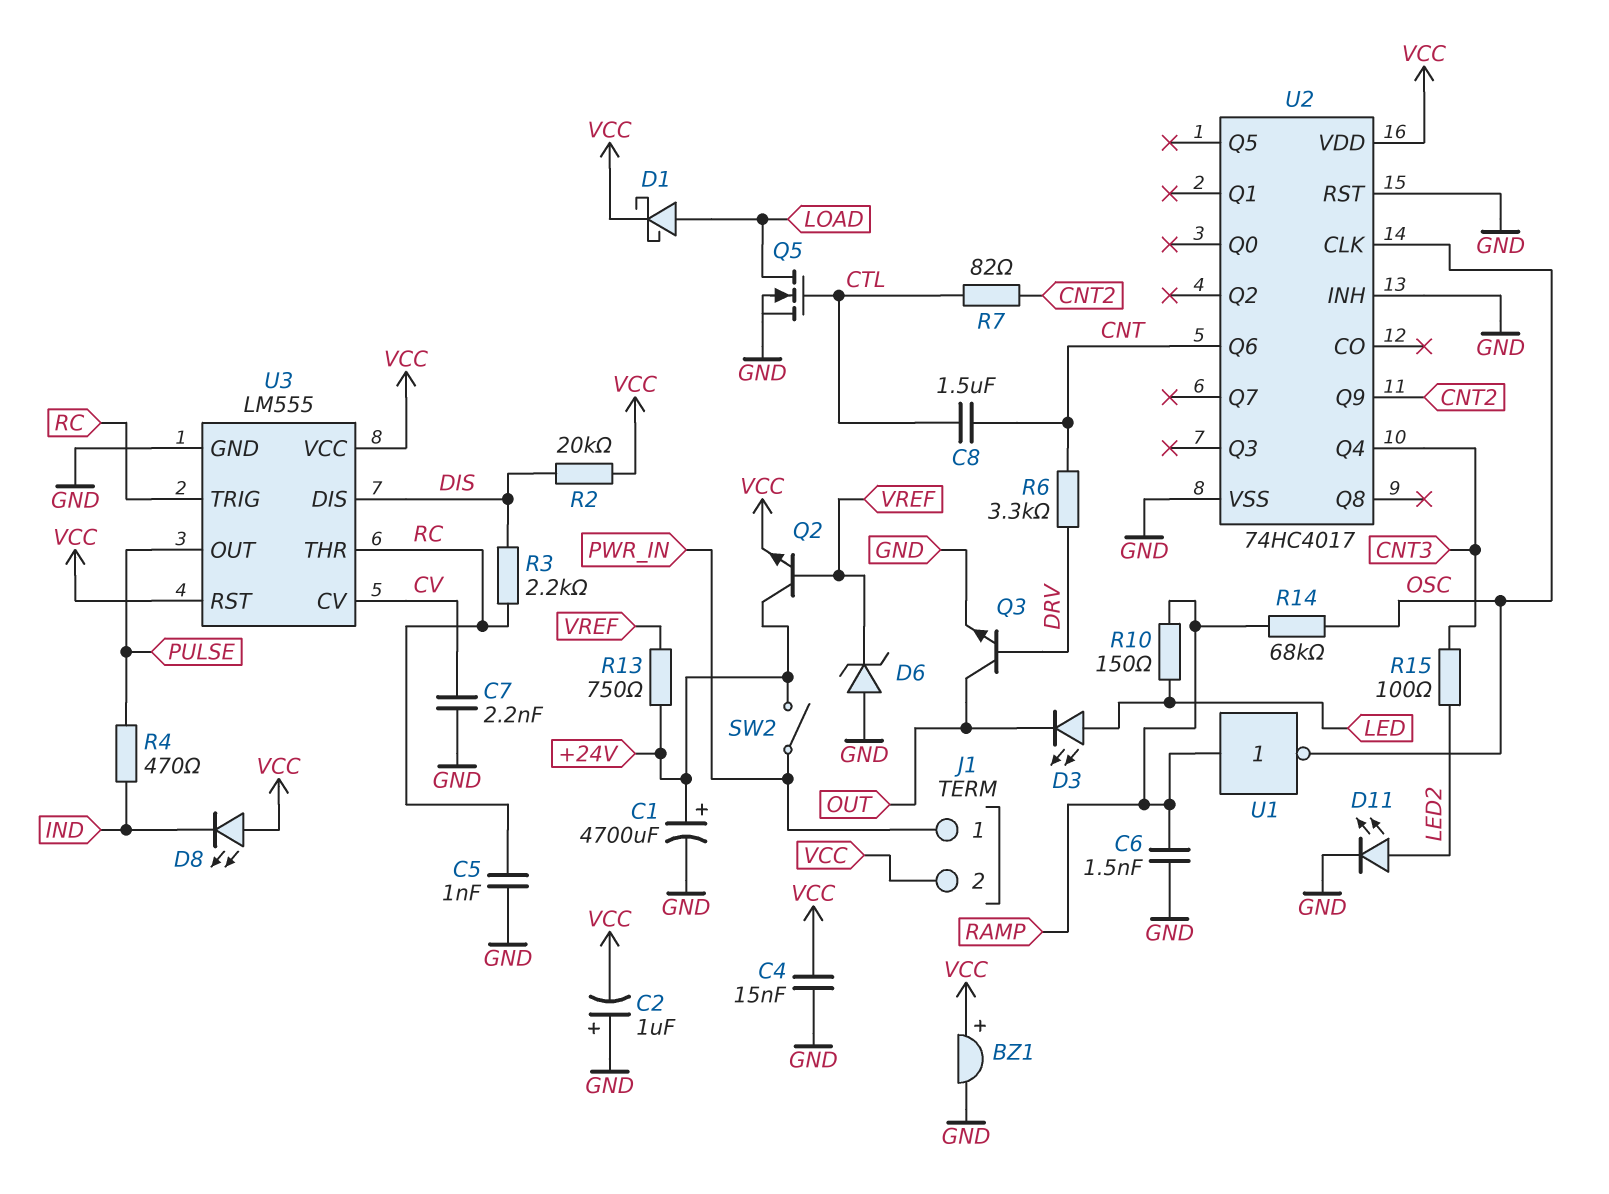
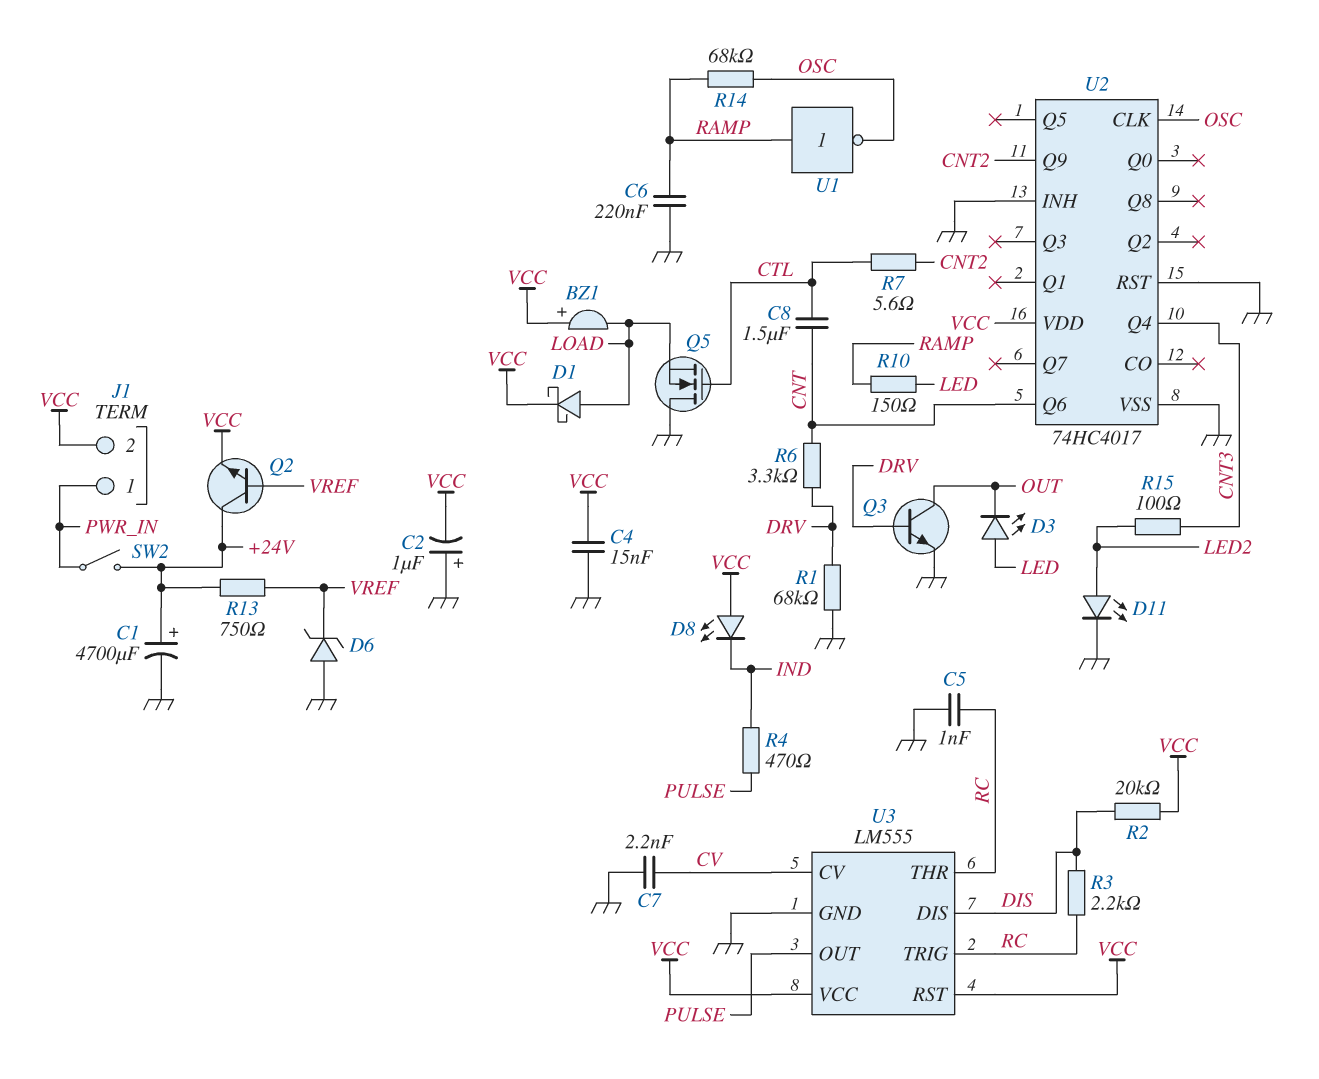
BZ1: buzzer (plus VCC, minus GND) -> buzzer (plus VCC, minus LOAD)
C6: 1.5nF (GND, RAMP) -> 220nF (GND, RAMP)
Q5: NMOS (G CTL, D LOAD, S GND) -> NMOS (G CTL, D GND, S LOAD)
R1: none -> 68k (DRV, GND)
R7: 82 (CNT2, CTL) -> 5.6 (CNT2, CTL)

